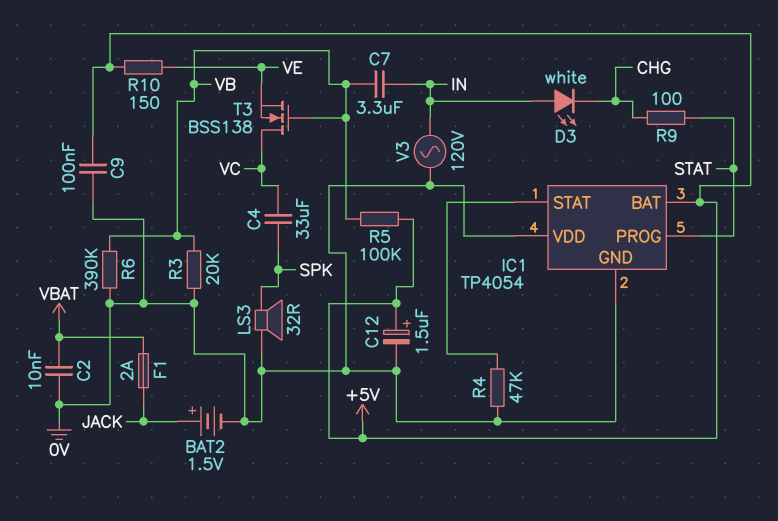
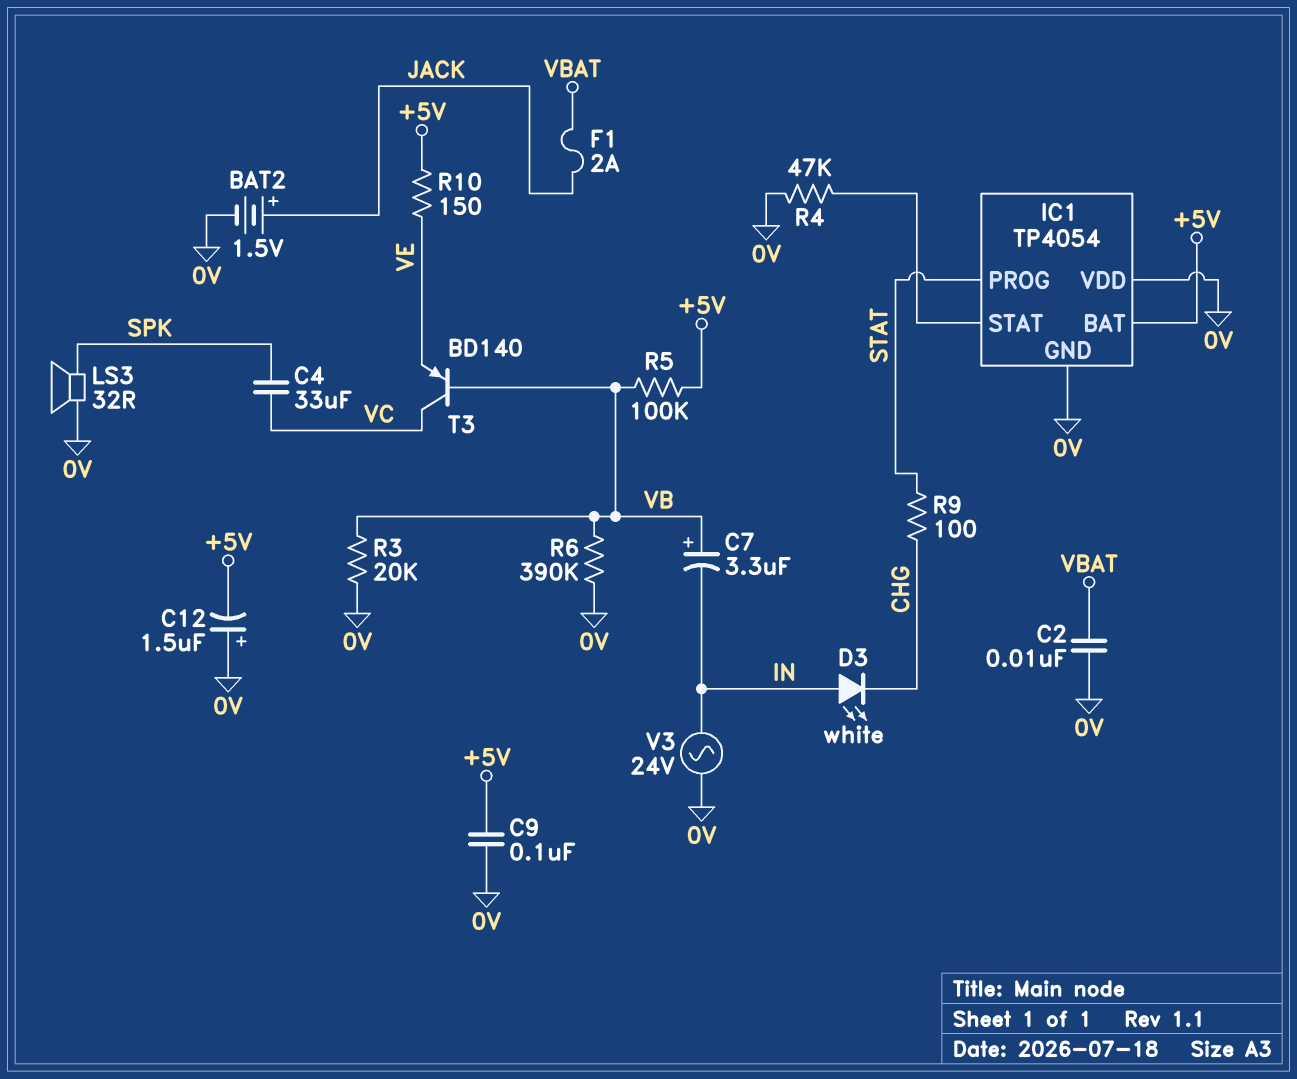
C7: 3.3uF (IN, VB) -> 3.3uF (plus VB, minus IN)
C12: 1.5uF (plus +5V, minus 0V) -> 1.5uF (plus 0V, minus +5V)
T3: NMOS BSS138 (G VB, D VC, S VE) -> PNP BD140 (B VB, C VC, E VE)
V3: AC 120V (0V, IN) -> AC 24V (0V, IN)

